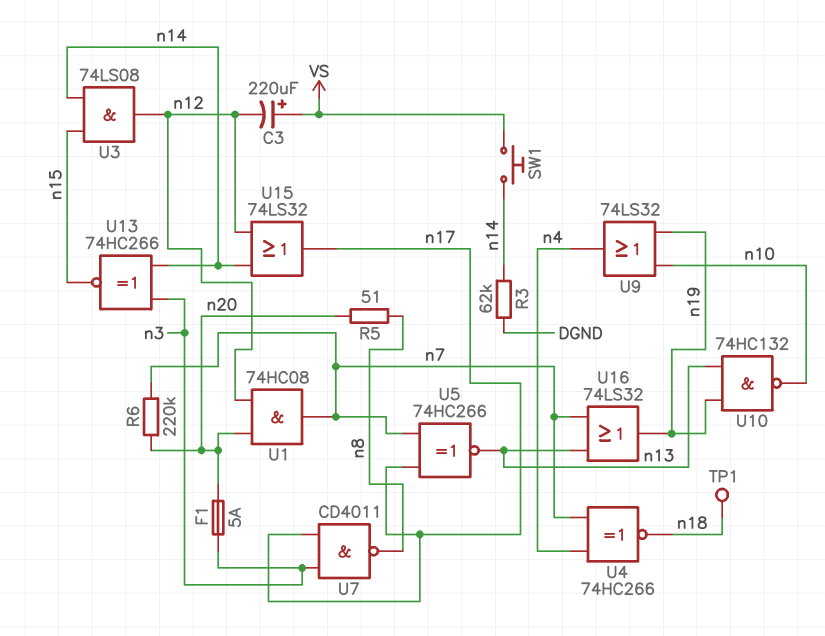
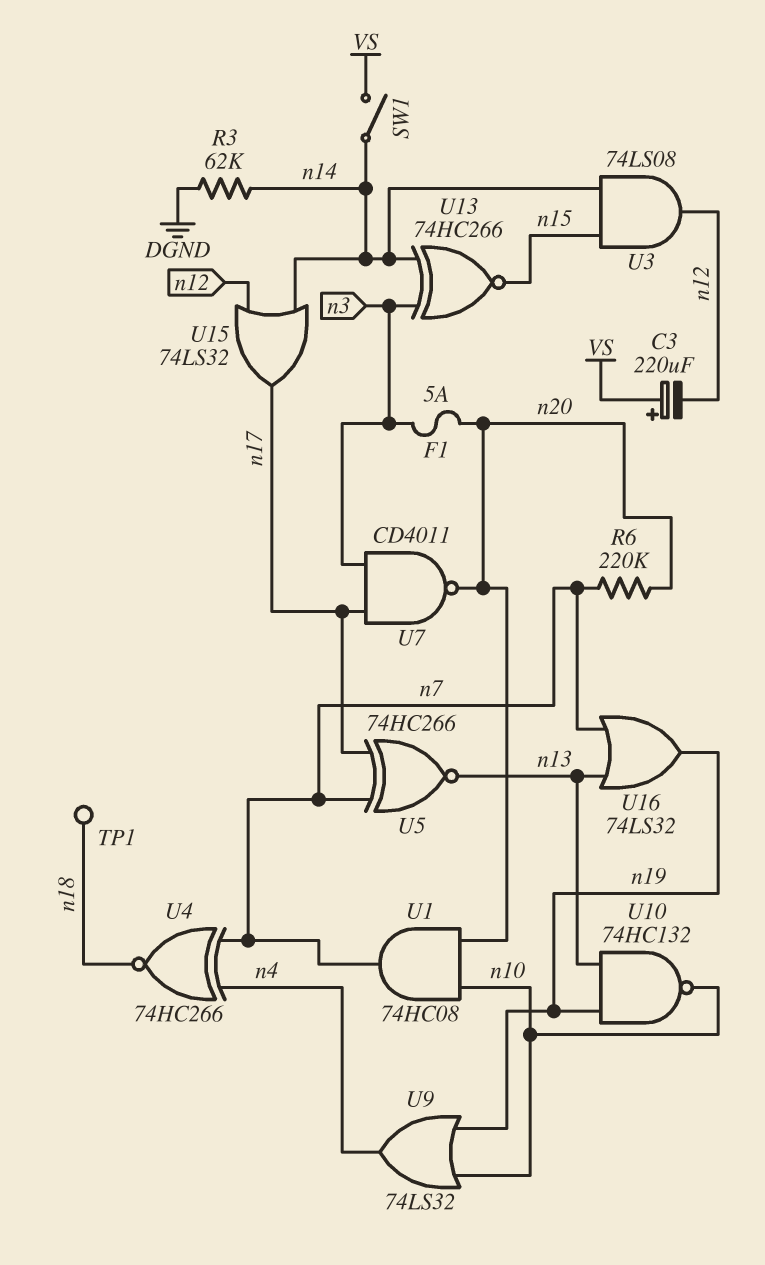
R5: 51 (n8, n20) -> none
SW1: button (VS, n14) -> switch (VS, n14)
U1: AND 74HC08 (in n12, in n20, out n7) -> AND 74HC08 (in n10, in n20, out n7)
U7: NAND CD4011 (in n3, in n17, out n8) -> NAND CD4011 (in n3, in n17, out n20)

